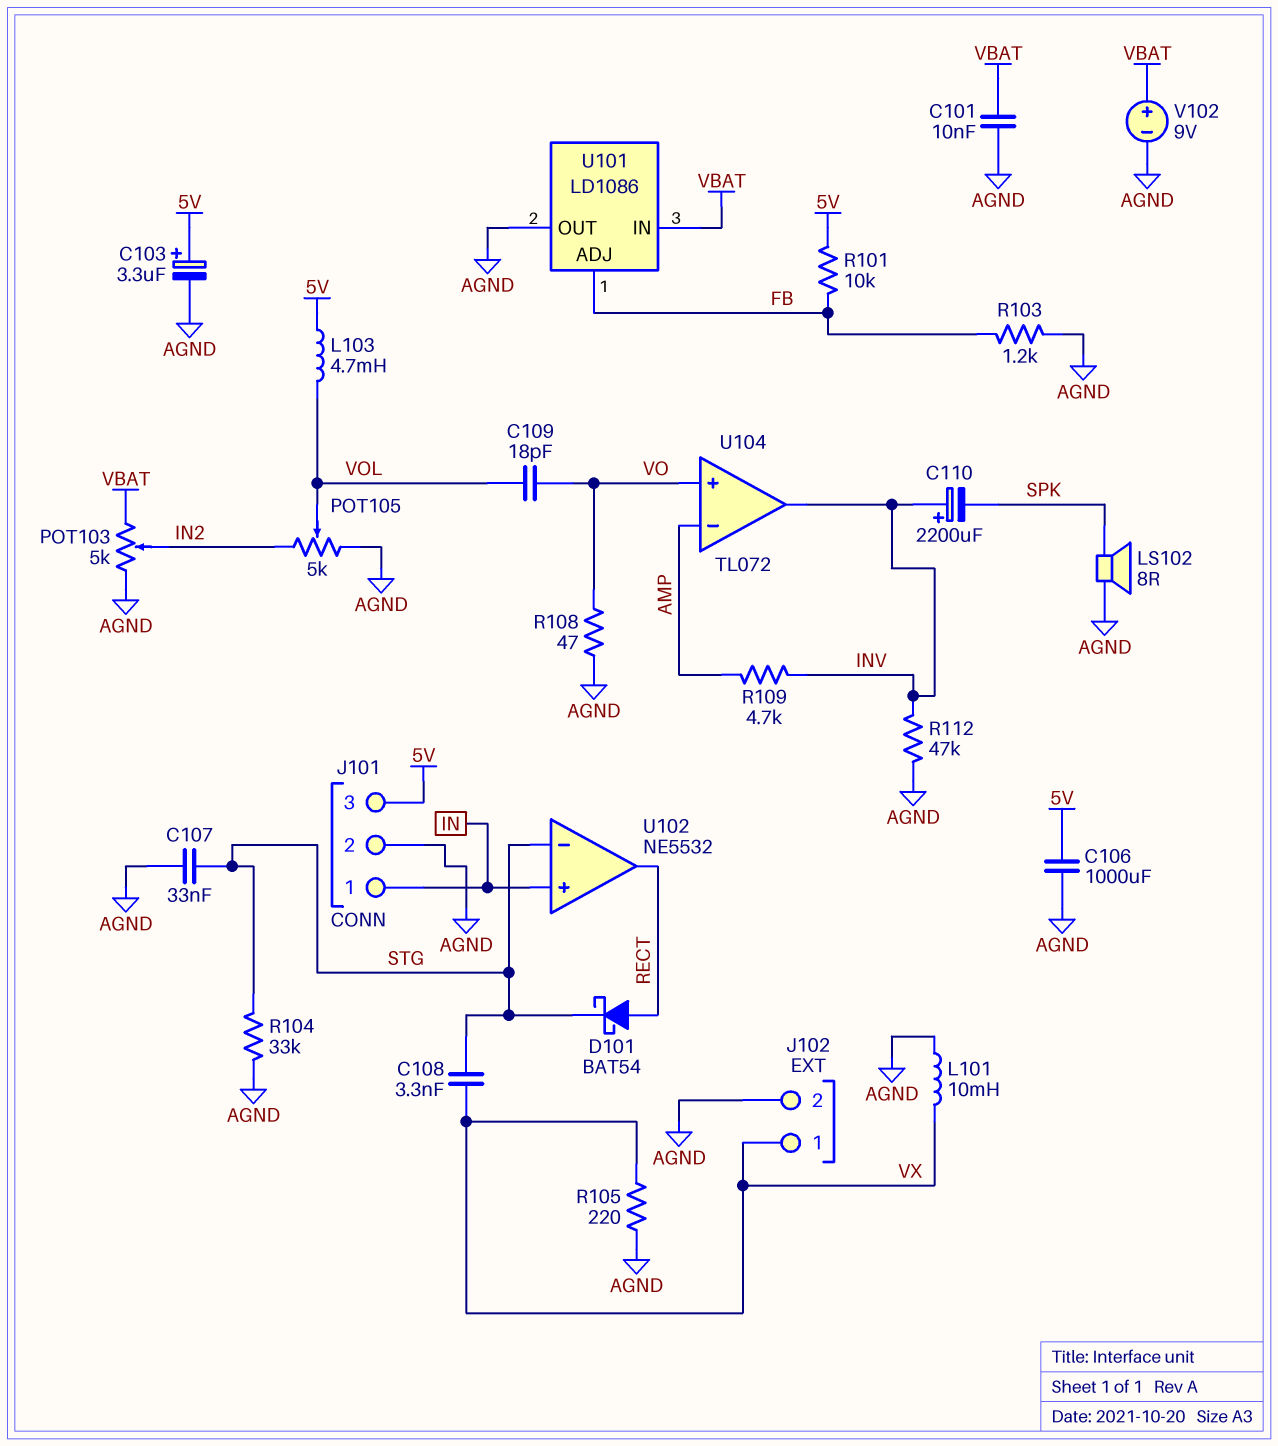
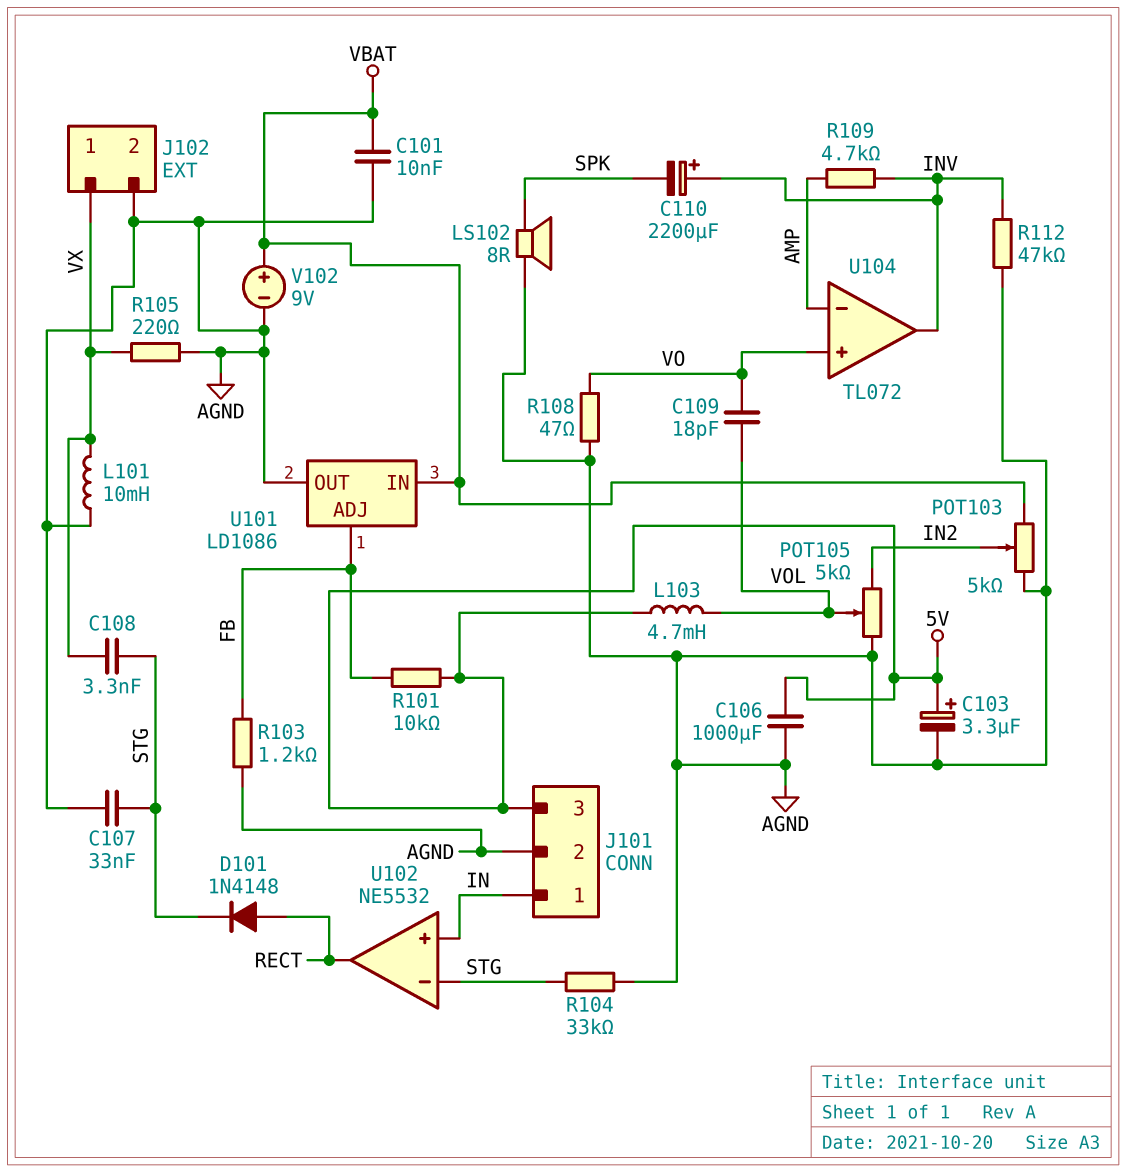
D101: schottky BAT54 (A RECT, K STG) -> diode 1N4148 (A RECT, K STG)

